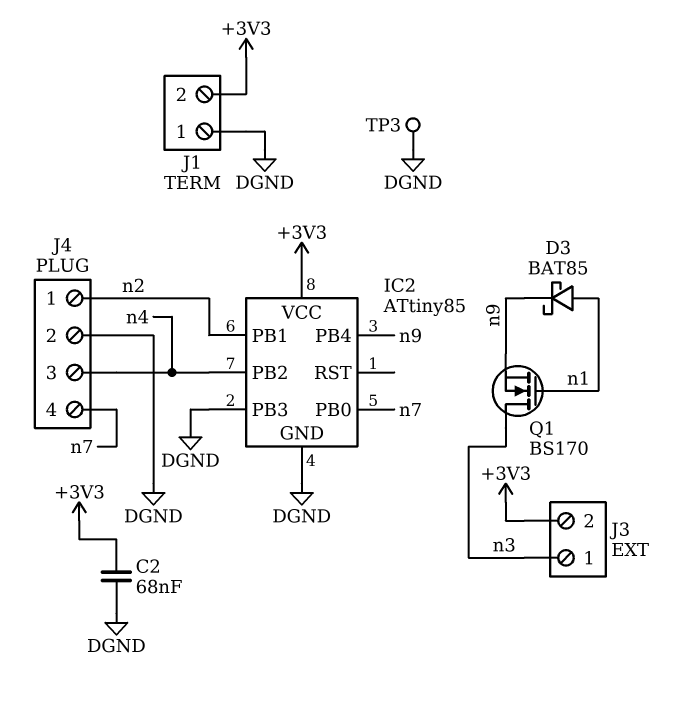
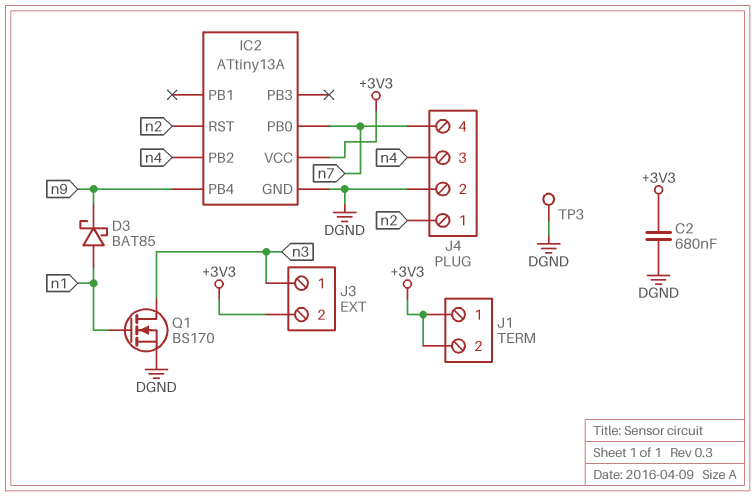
C2: 68nF (+3V3, DGND) -> 680nF (+3V3, DGND)
IC2: ATtiny85 -> ATtiny13A
IC2 pin PB1: n2 -> none
IC2 pin PB3: DGND -> none
IC2 pin RST: none -> n2
J1 pin 1: DGND -> +3V3
Q1: NMOS BS170 (G n1, D n3, S n9) -> NMOS BS170 (G n1, D n3, S DGND)

